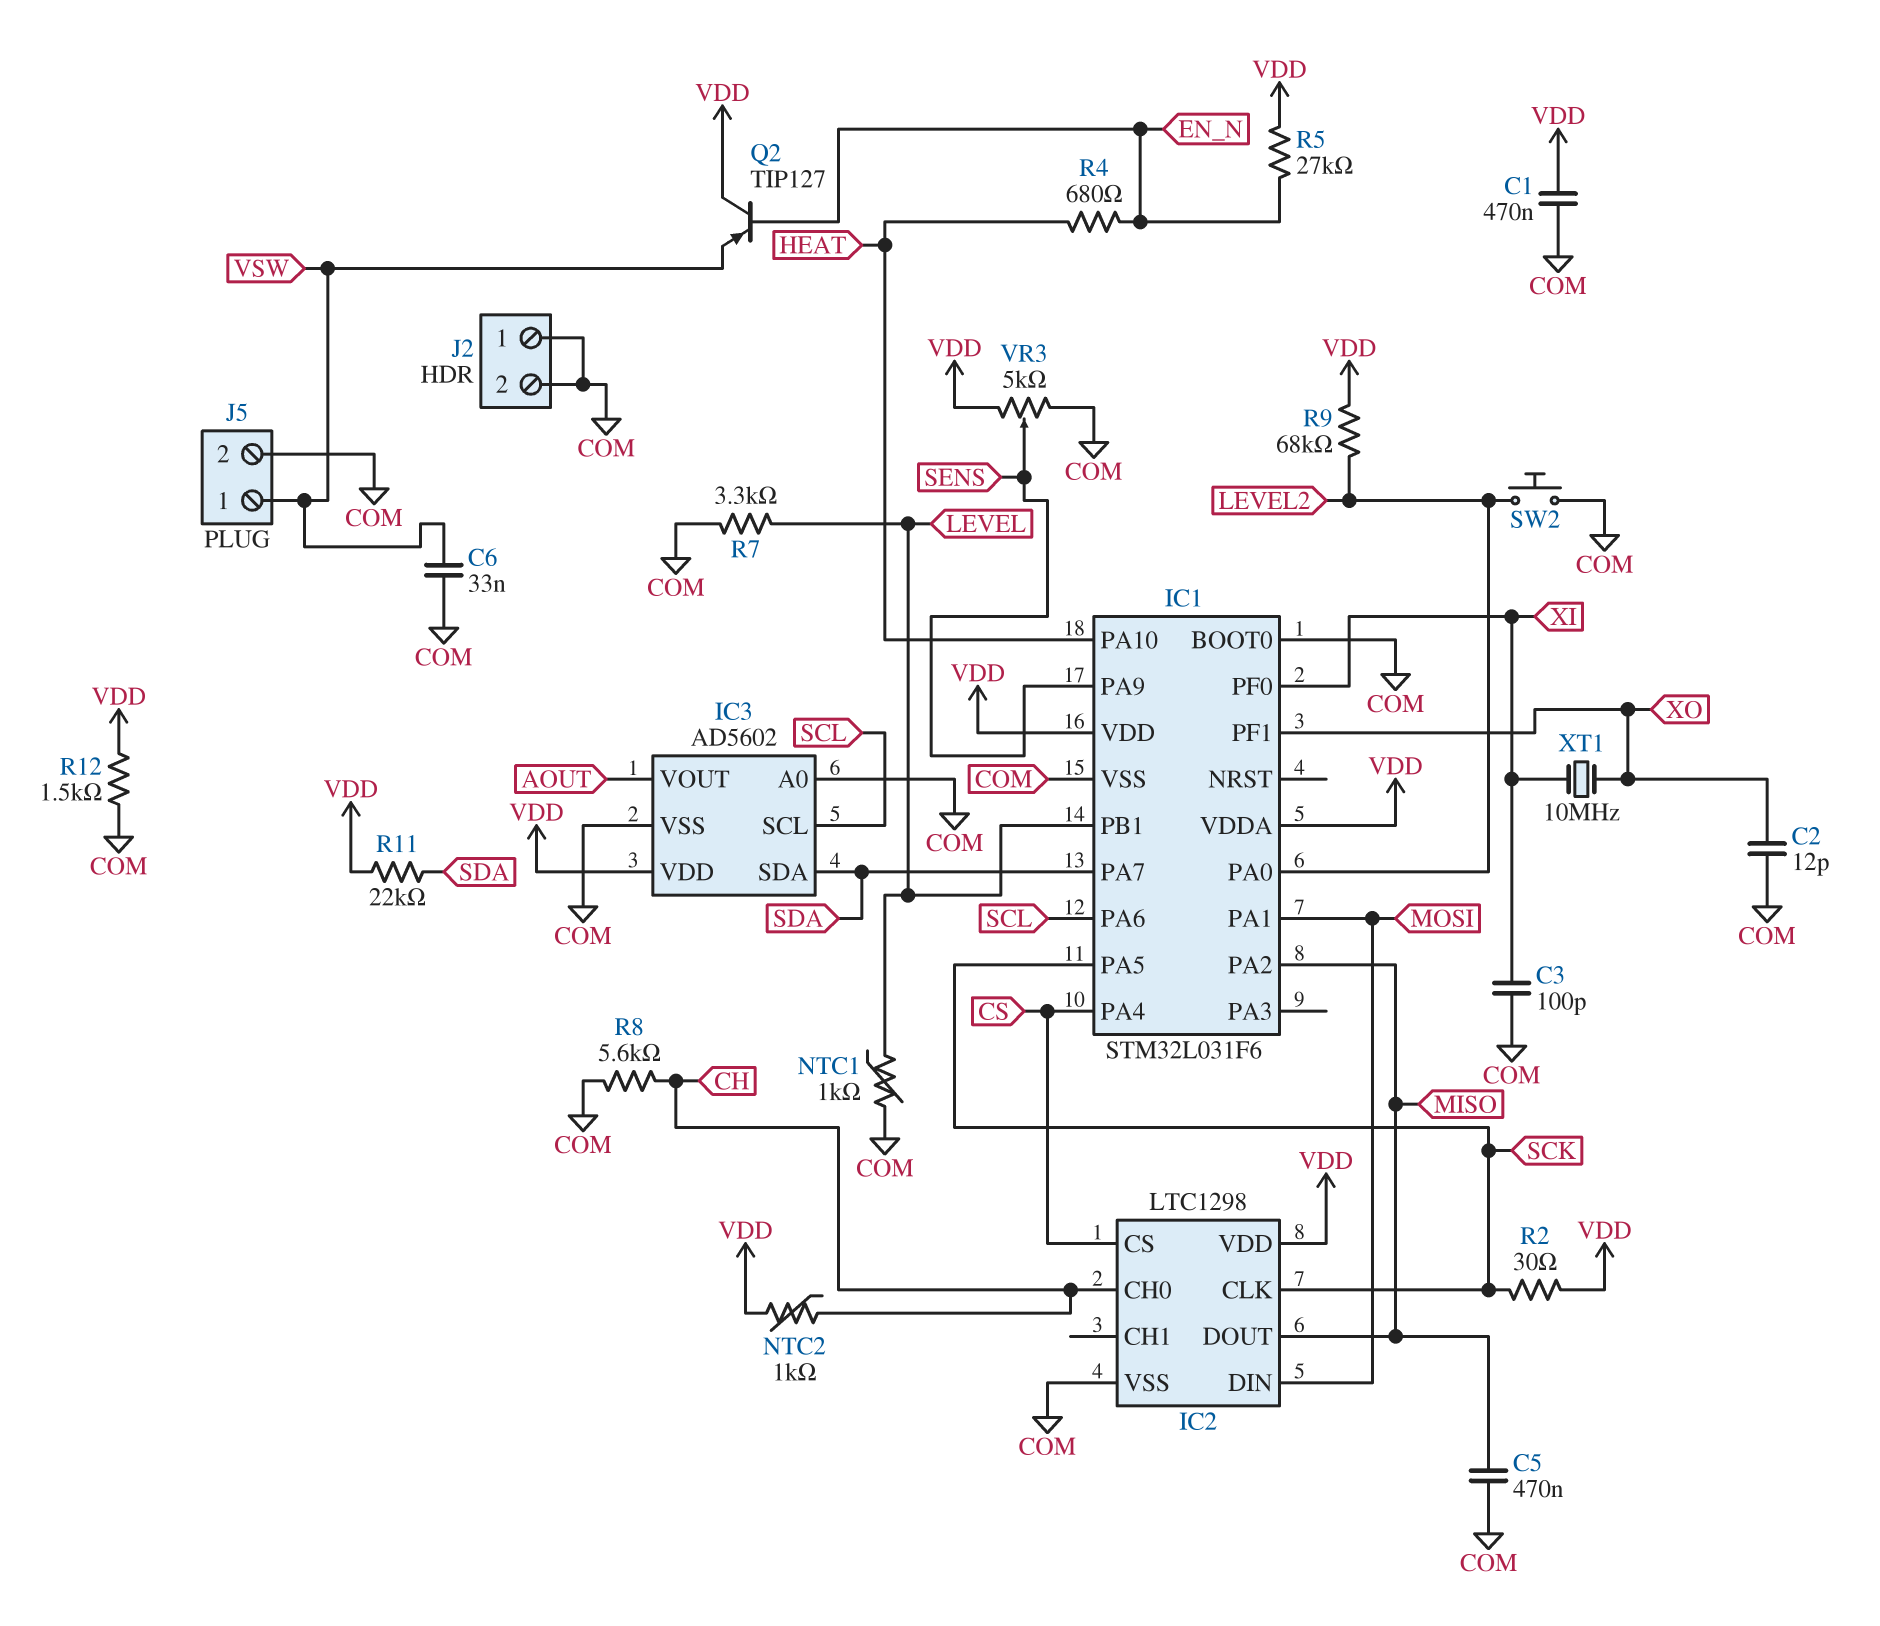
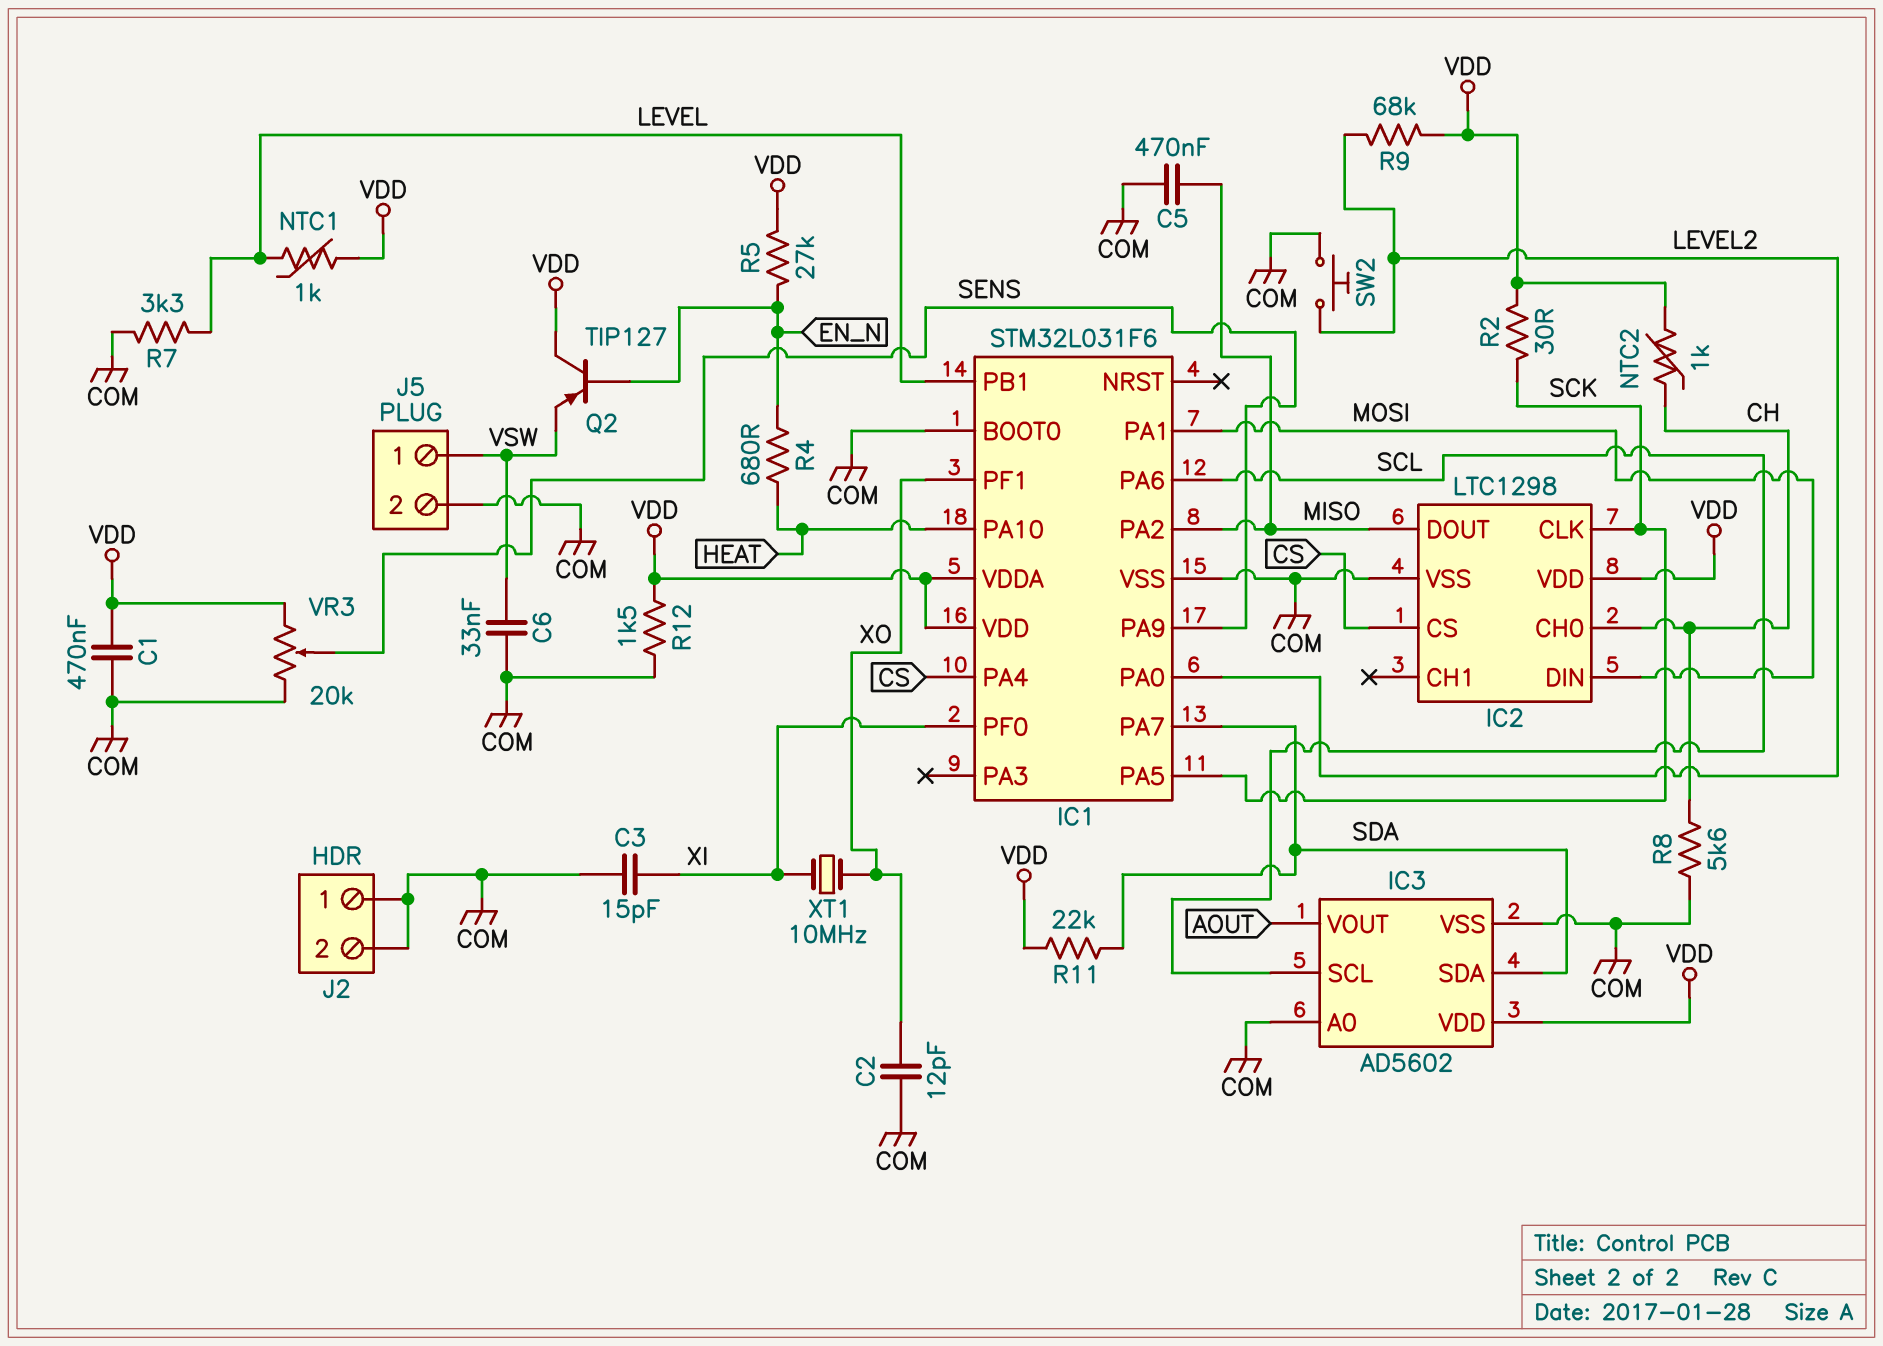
C3: 100pF (COM, XI) -> 15pF (COM, XI)
NTC1: 1k (COM, LEVEL) -> 1k (LEVEL, VDD)
VR3: 5k (COM, VDD, wiper SENS) -> 20k (COM, VDD, wiper SENS)

